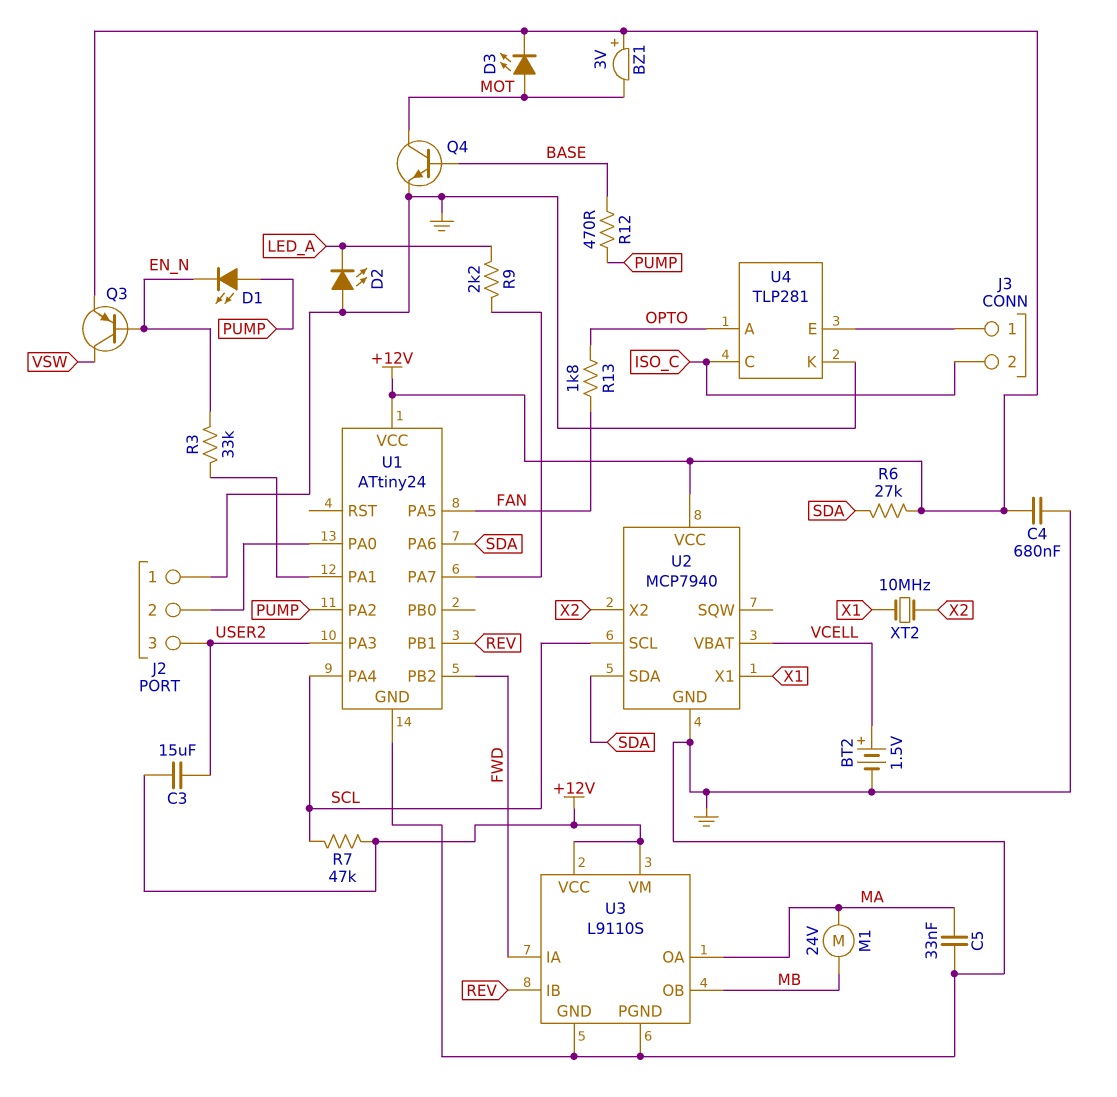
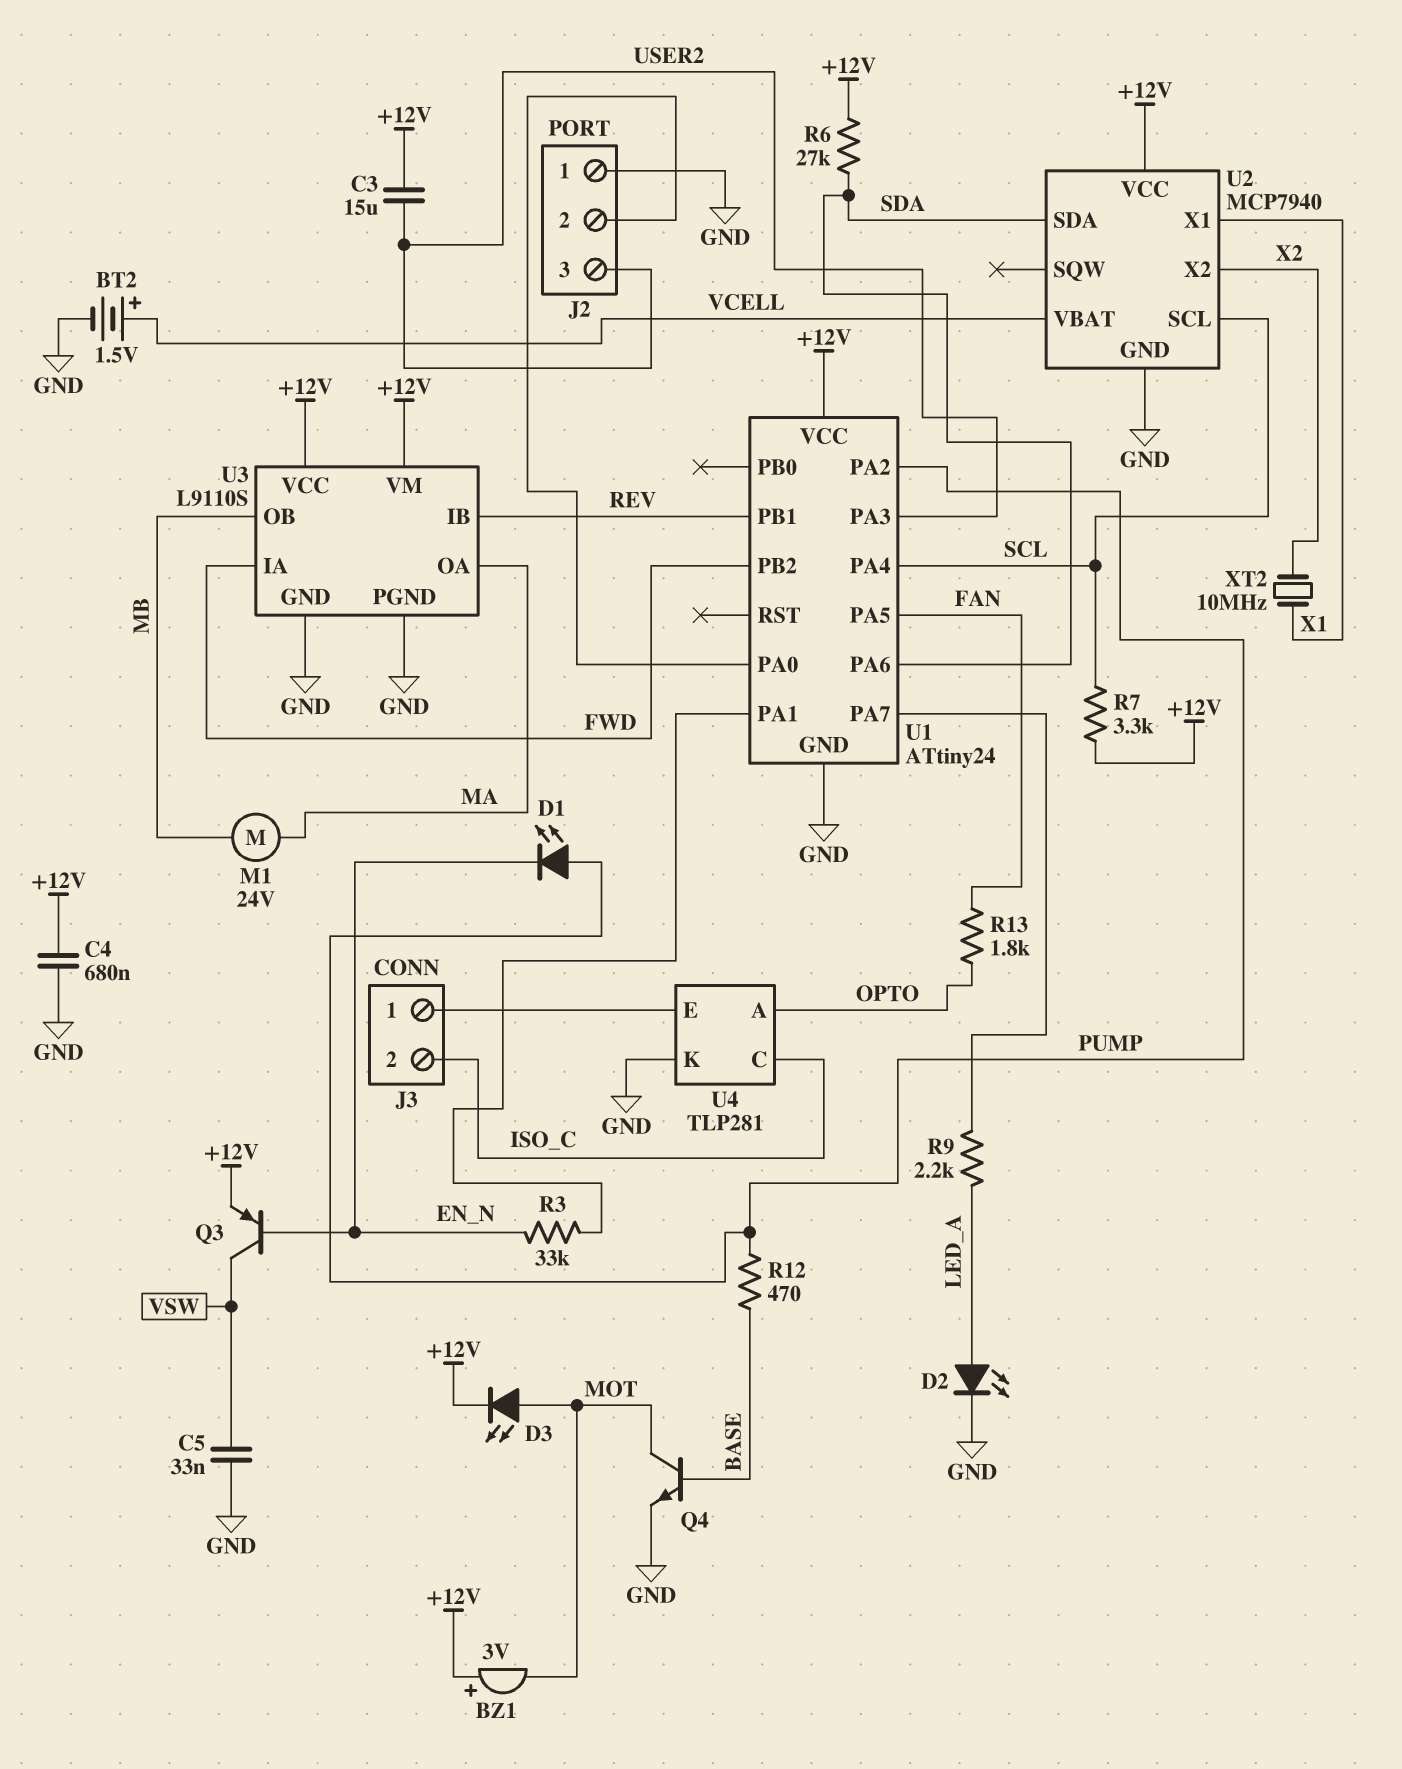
C5: 33nF (GND, MA) -> 33nF (GND, VSW)
D2: LED (A GND, K LED_A) -> LED (A LED_A, K GND)
R7: 47k (+12V, SCL) -> 3.3k (+12V, SCL)

